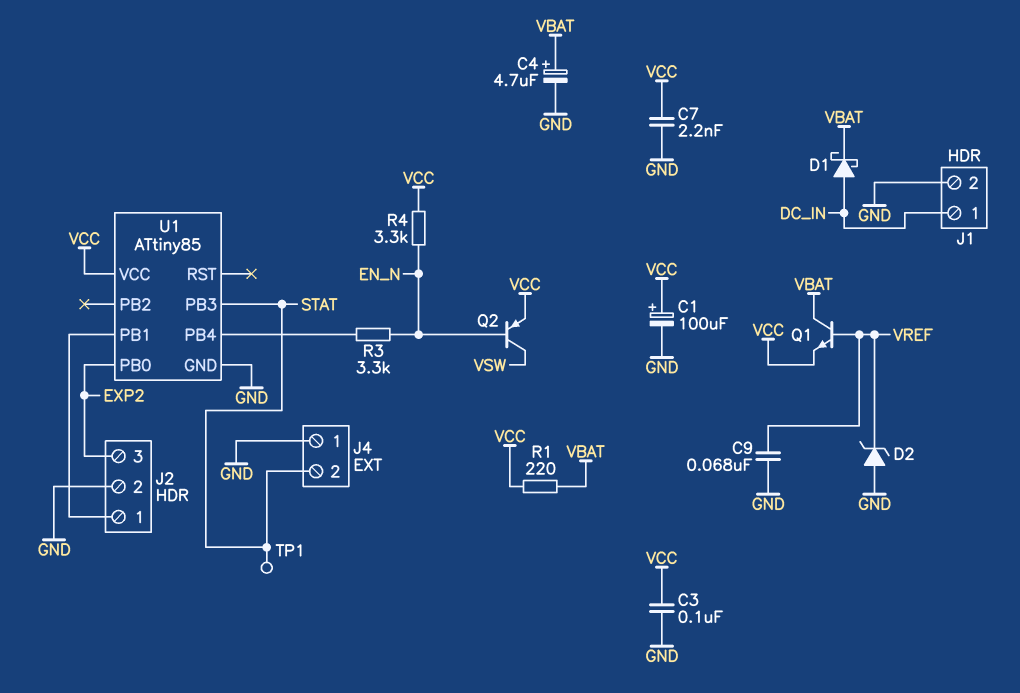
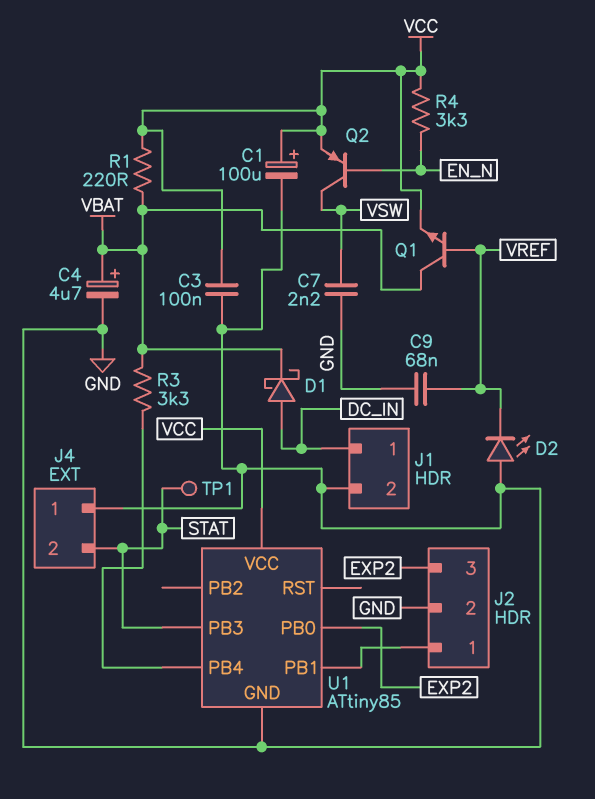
C7: 2.2nF (GND, VCC) -> 2.2nF (GND, VSW)
D2: zener (A GND, K VREF) -> LED (A GND, K VREF)
R3: 3.3k (EN_N, U1/PB4) -> 3.3k (U1/PB4, VBAT)

